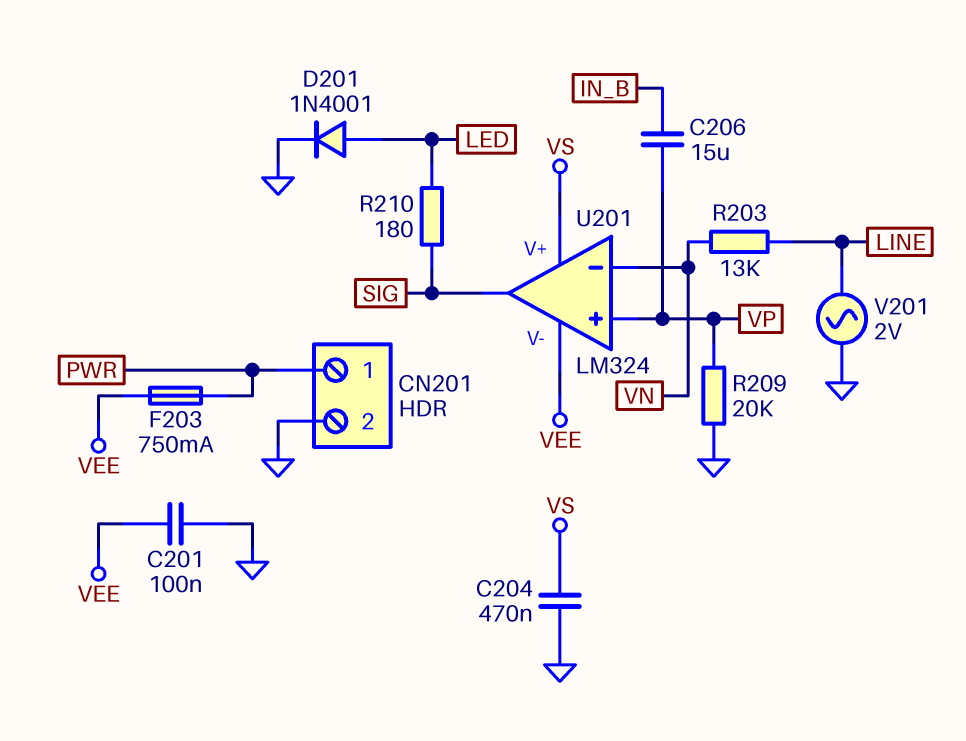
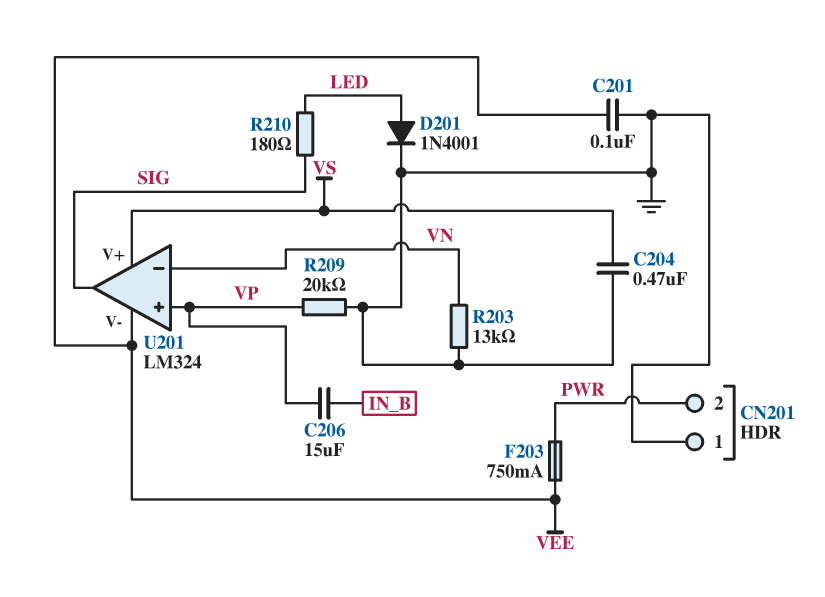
CN201 pin 1: PWR -> GND
CN201 pin 2: GND -> PWR
R203: 13k (LINE, VN) -> 13k (GND, VN)
V201: AC 2V (GND, LINE) -> none

